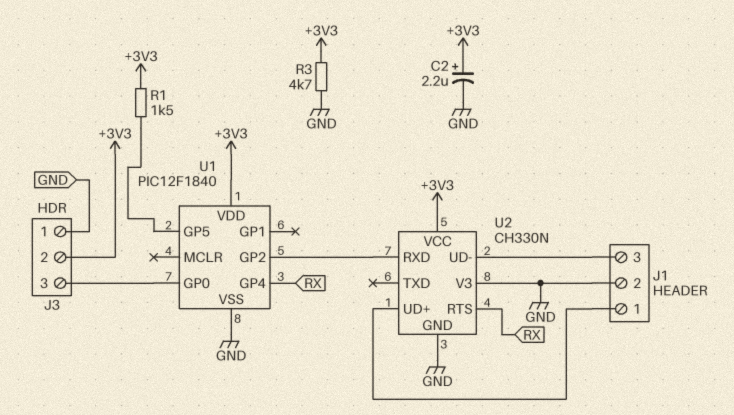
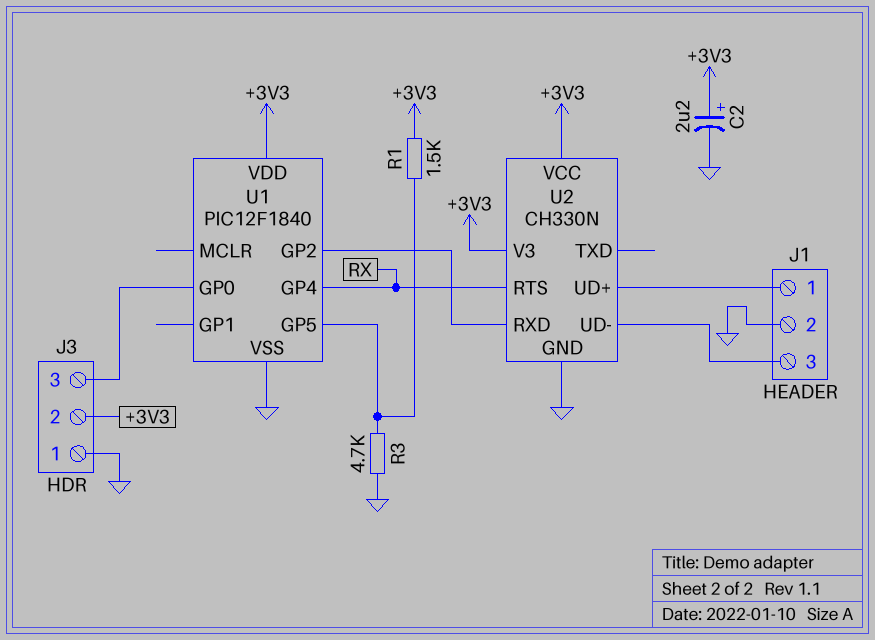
R3: 4.7k (+3V3, GND) -> 4.7k (GND, U1/GP5)
U2 pin V3: GND -> +3V3

